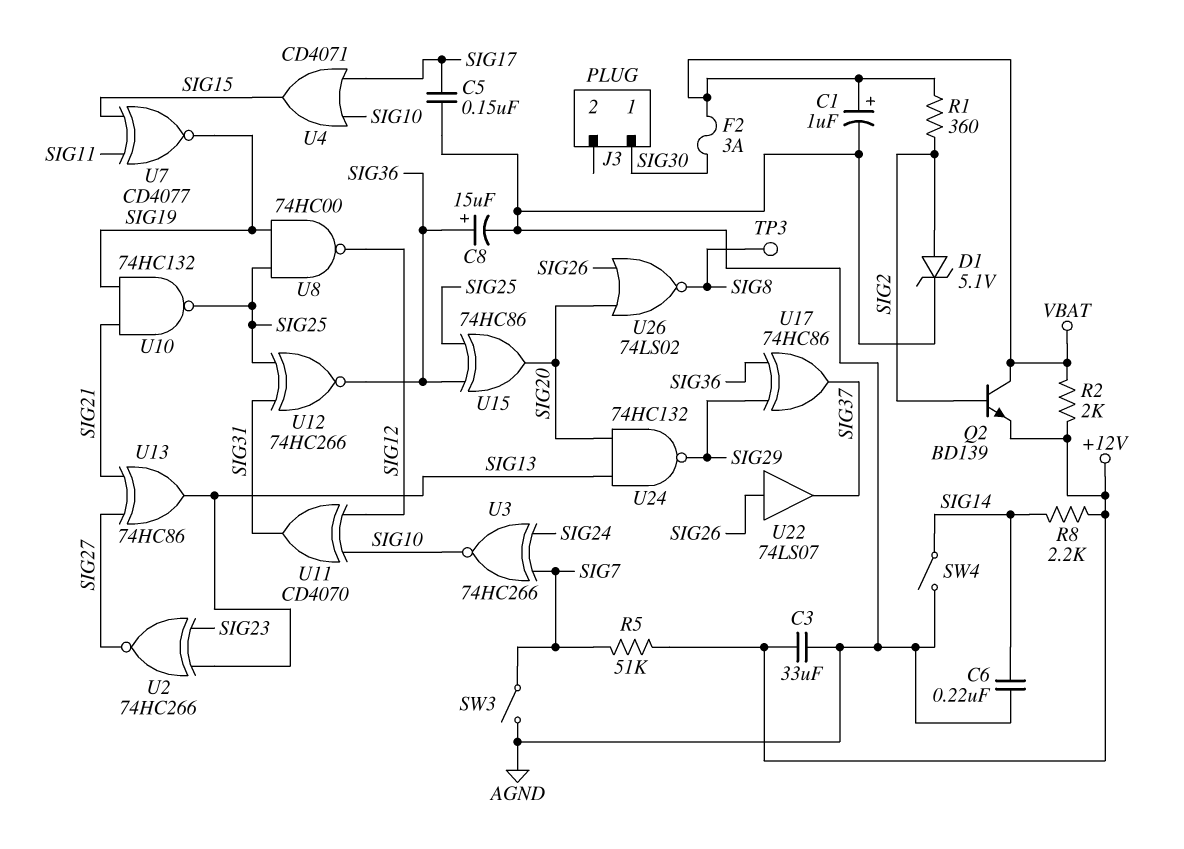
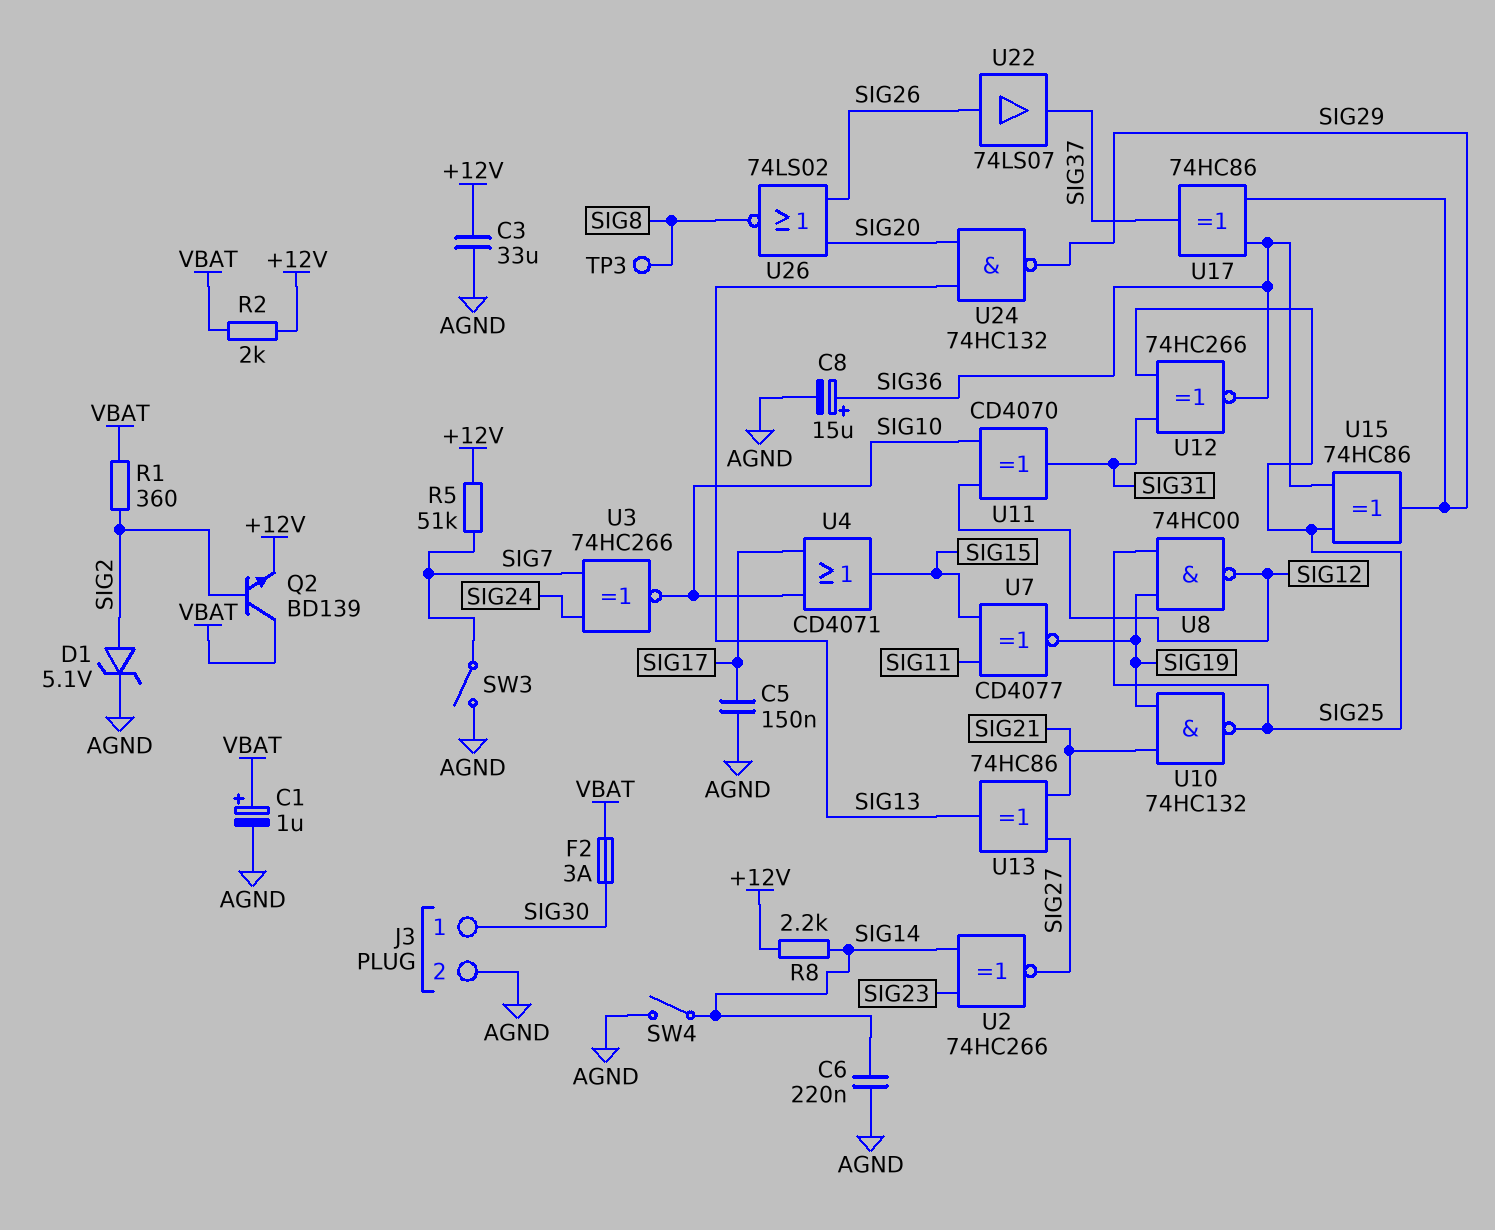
J3 pin 2: none -> AGND
U2: XNOR 74HC266 (in SIG13, in SIG23, out SIG27) -> XNOR 74HC266 (in SIG14, in SIG23, out SIG27)
U15: XOR 74HC86 (in SIG25, in SIG36, out SIG20) -> XOR 74HC86 (in SIG25, in SIG36, out SIG29)

